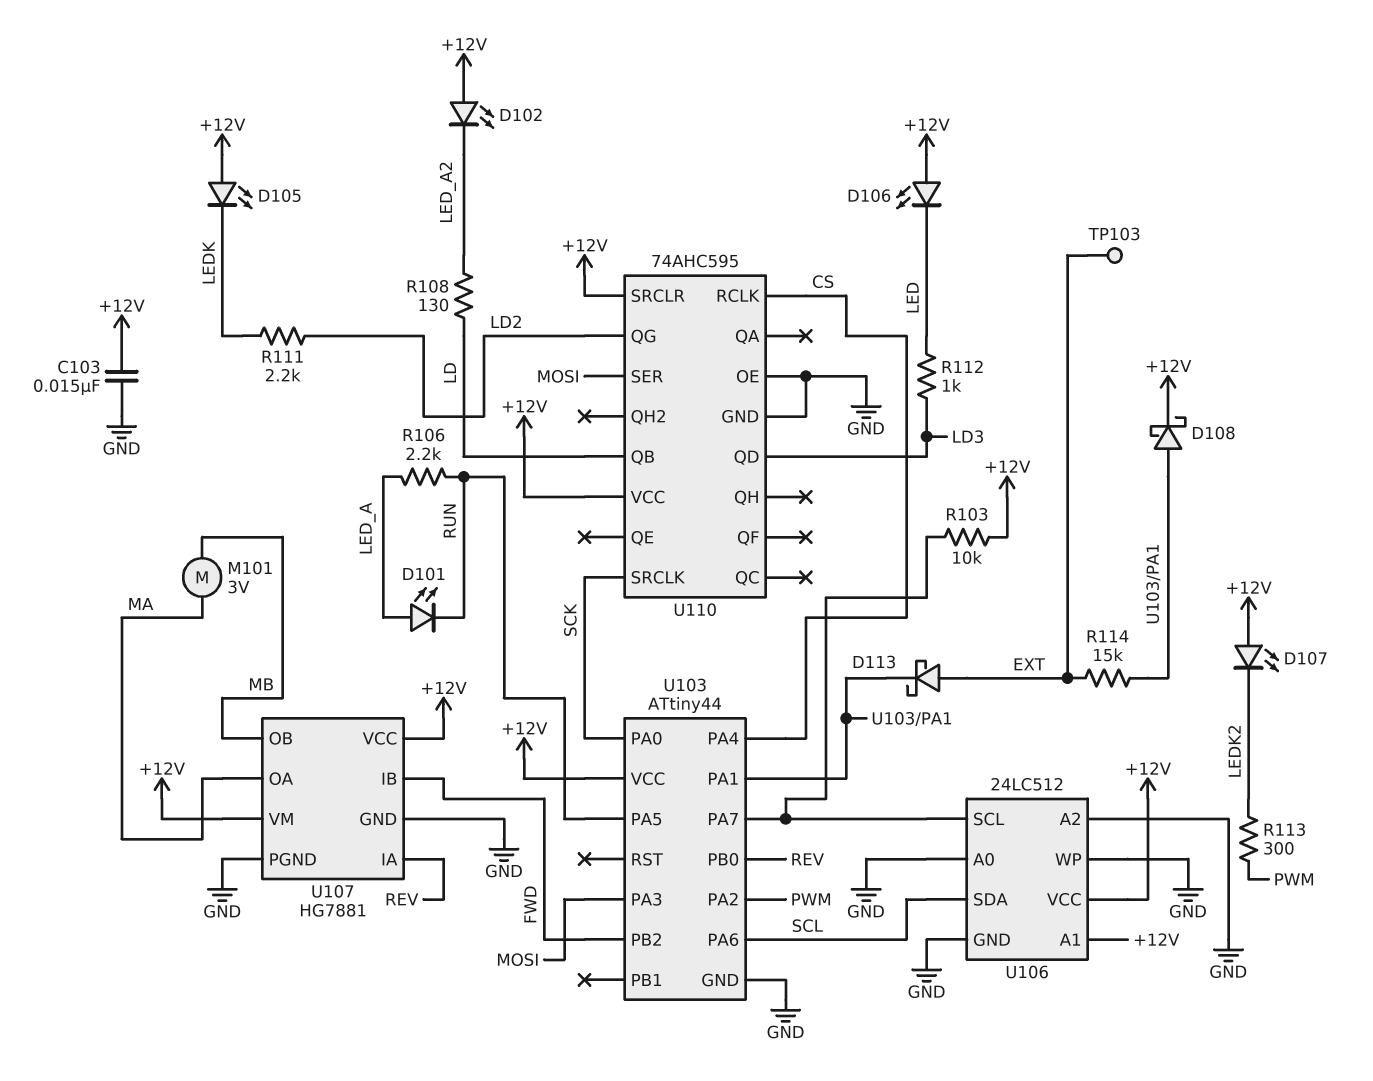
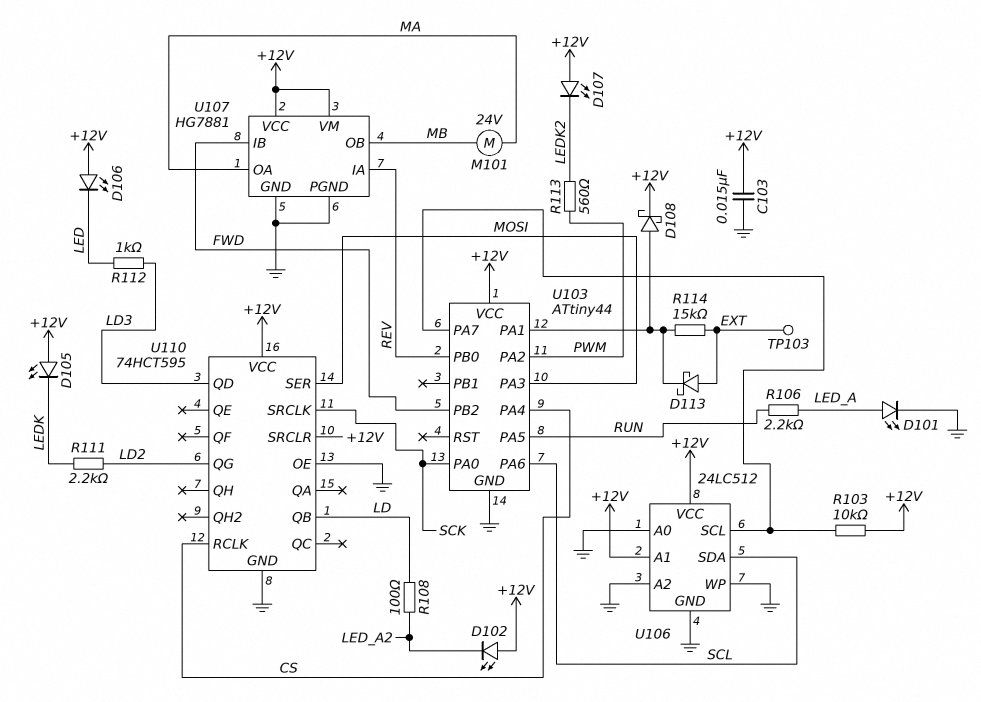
D101: LED (A LED_A, K RUN) -> LED (A LED_A, K GND)
M101: motor 3V (MA, MB) -> motor 24V (MA, MB)
R108: 130 (LD, LED_A2) -> 100 (LD, LED_A2)
R113: 300 (LEDK2, PWM) -> 560 (LEDK2, PWM)
U110: 74AHC595 -> 74HCT595

